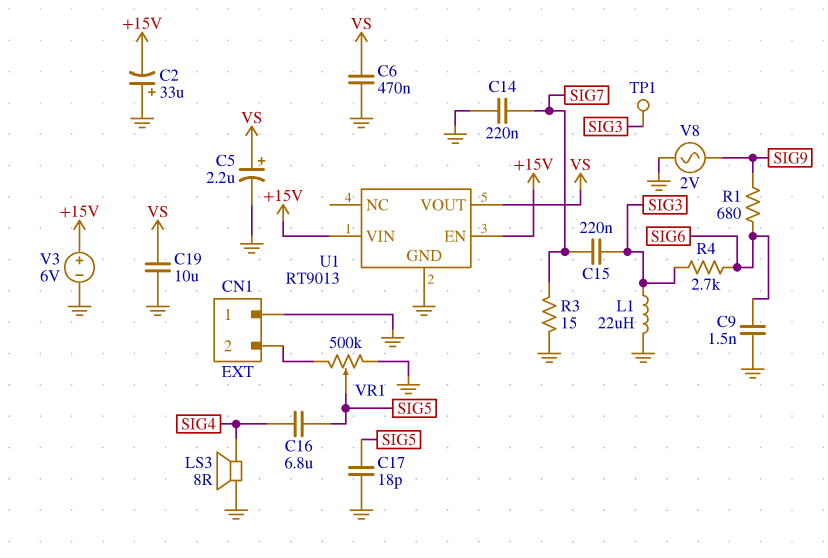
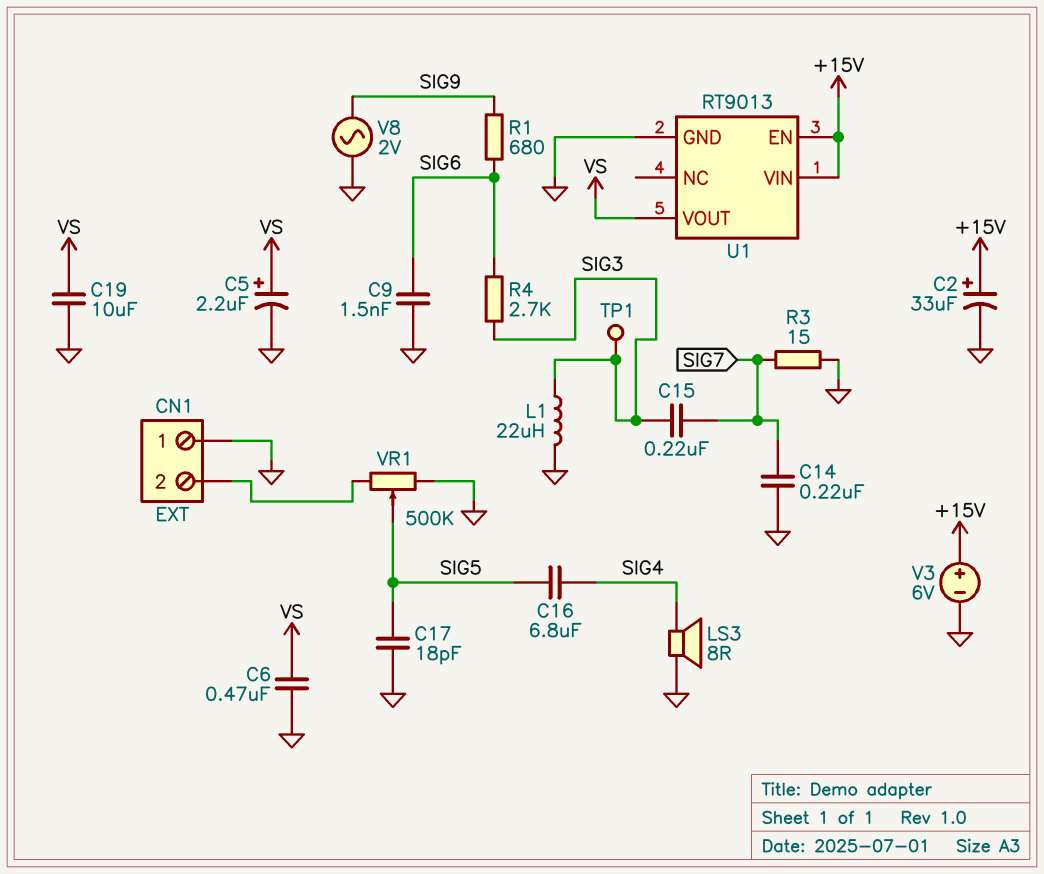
C2: 33uF (plus GND, minus +15V) -> 33uF (plus +15V, minus GND)

